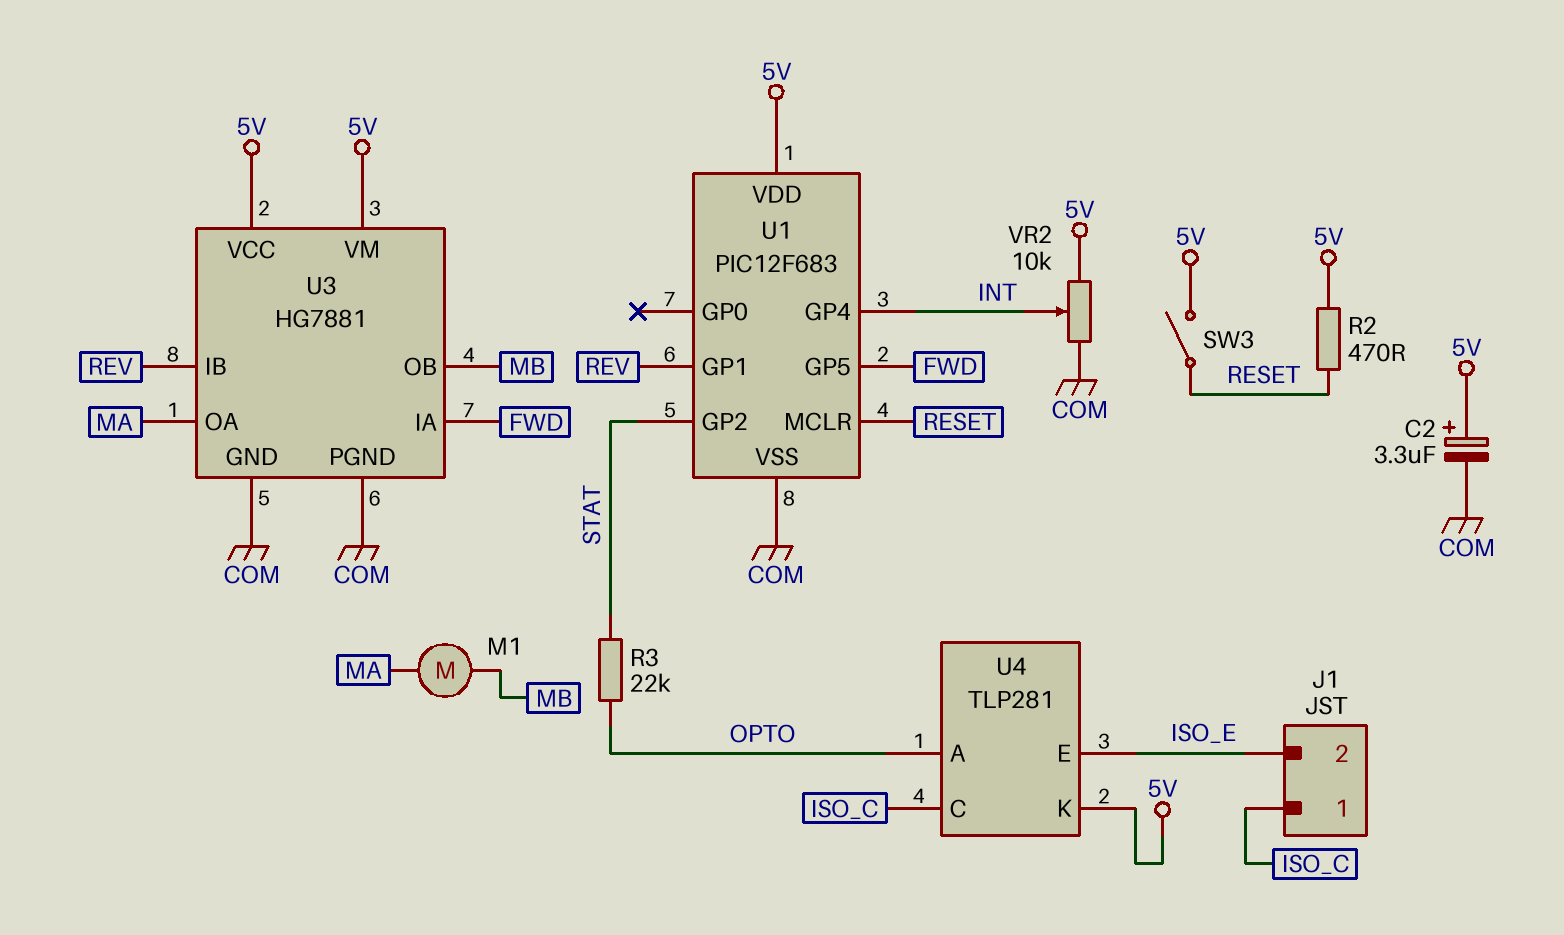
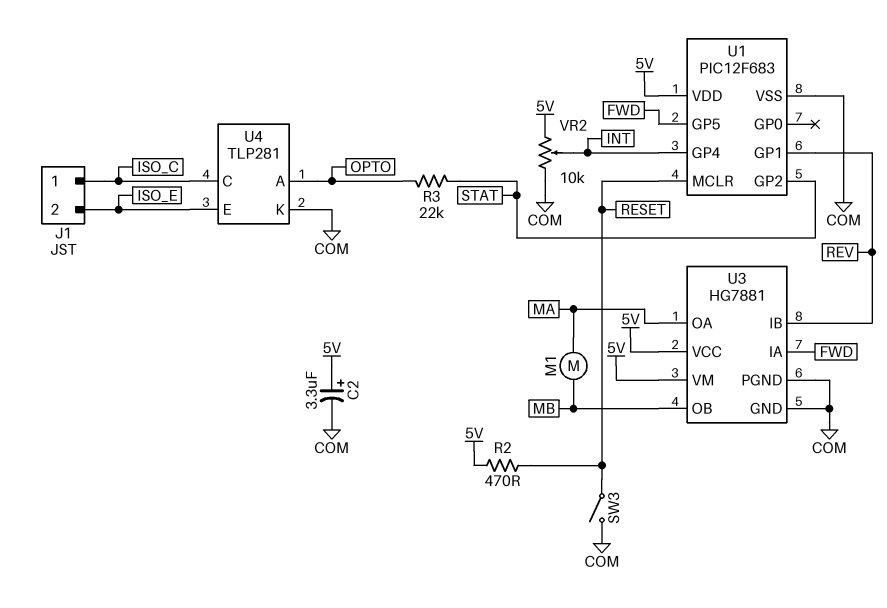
SW3: switch (5V, RESET) -> switch (COM, RESET)
U4 pin K: 5V -> COM

